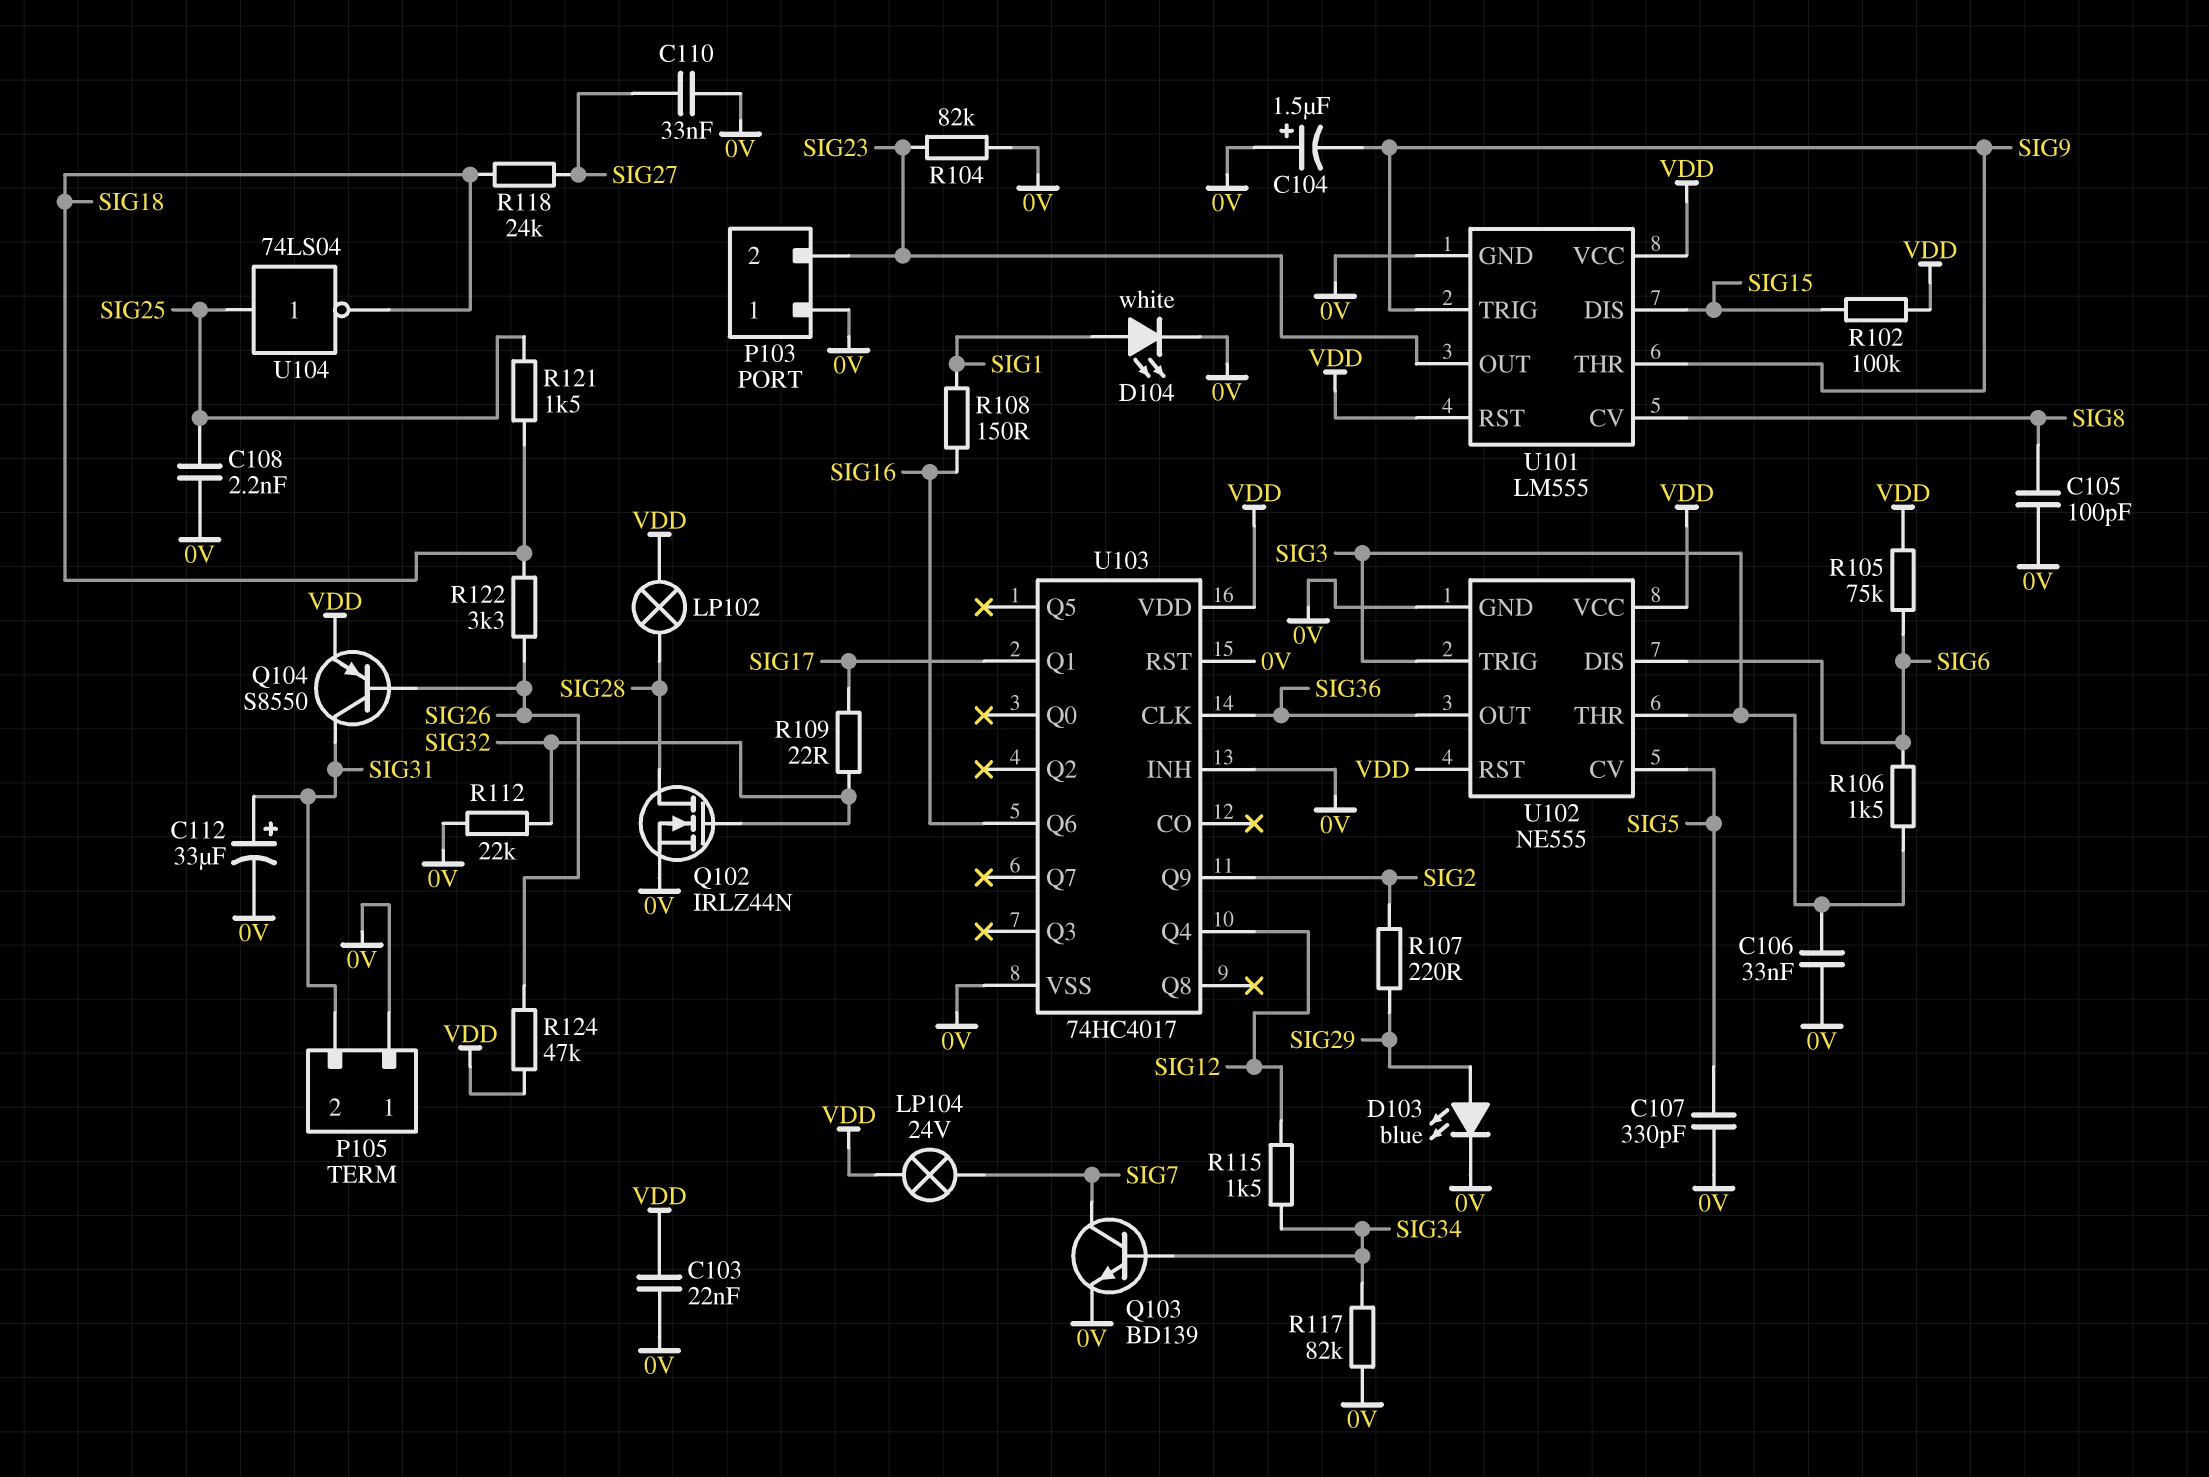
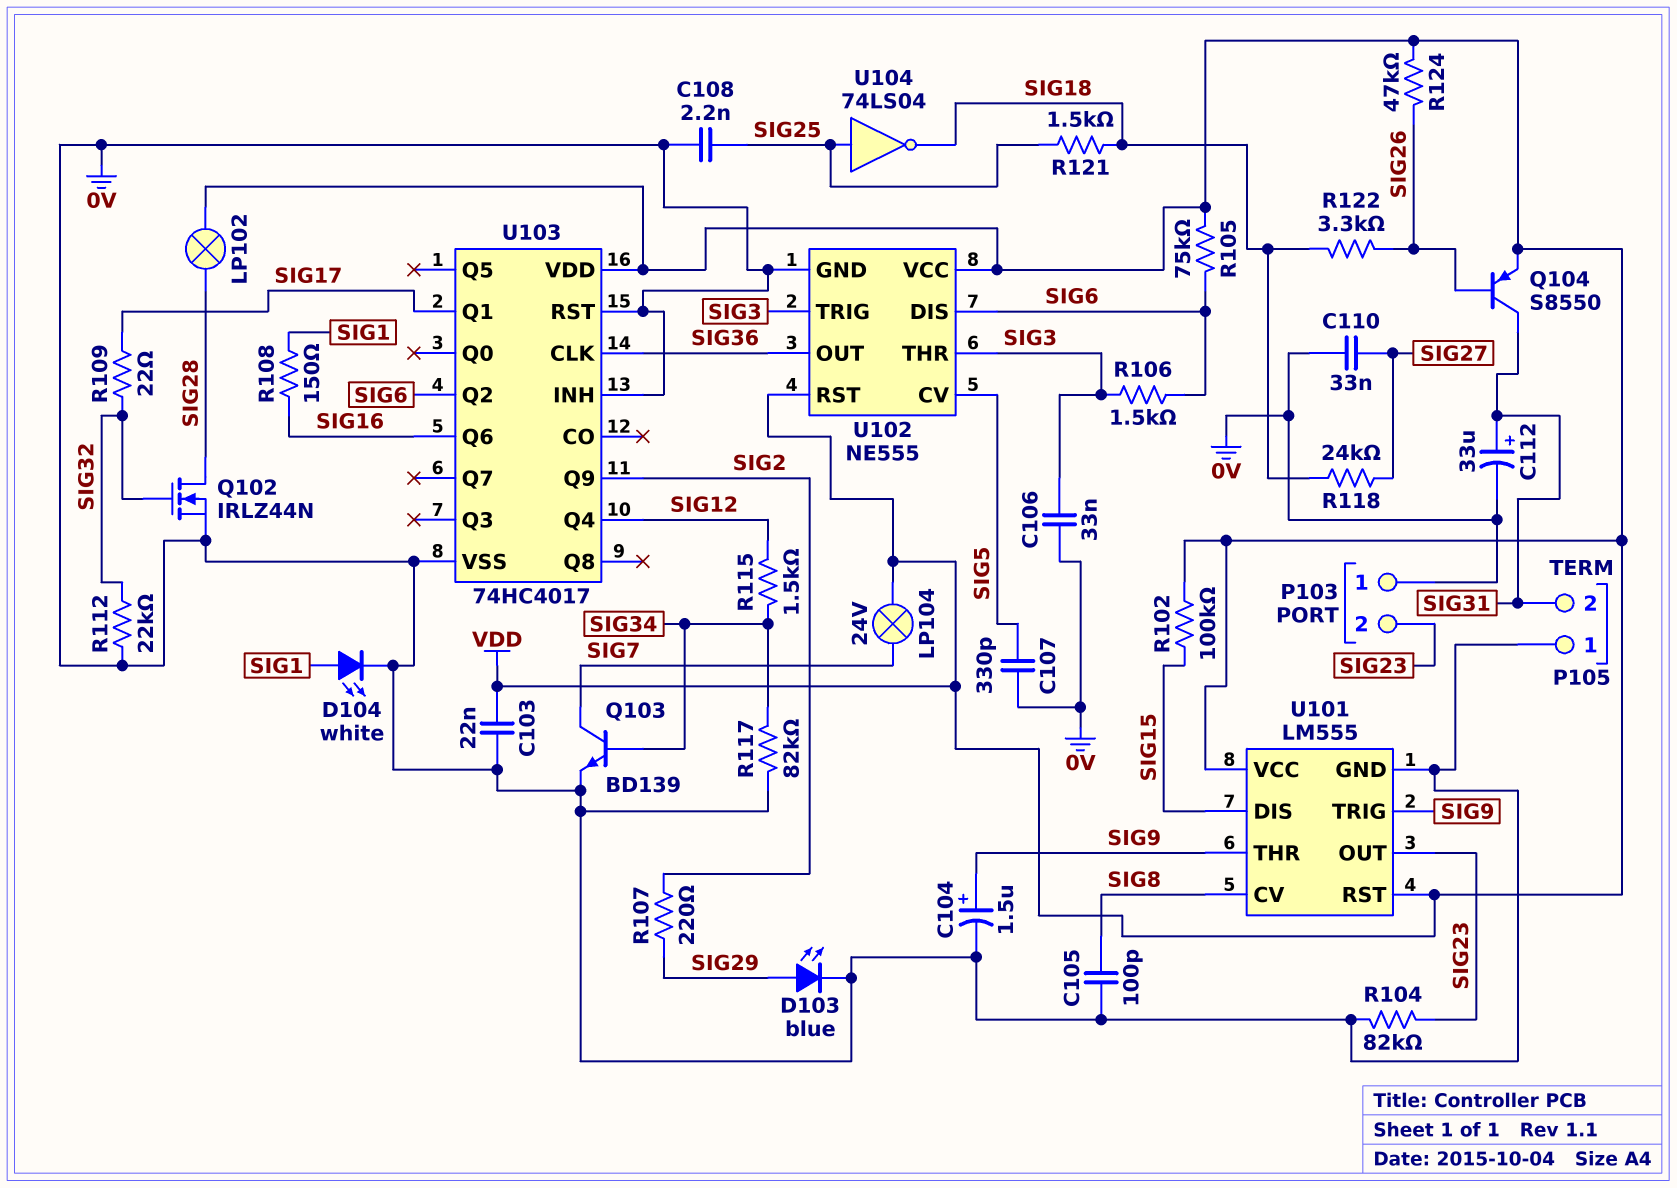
C104: 1.5uF (plus 0V, minus SIG9) -> 1.5uF (plus SIG9, minus 0V)
U103 pin Q2: none -> SIG6

